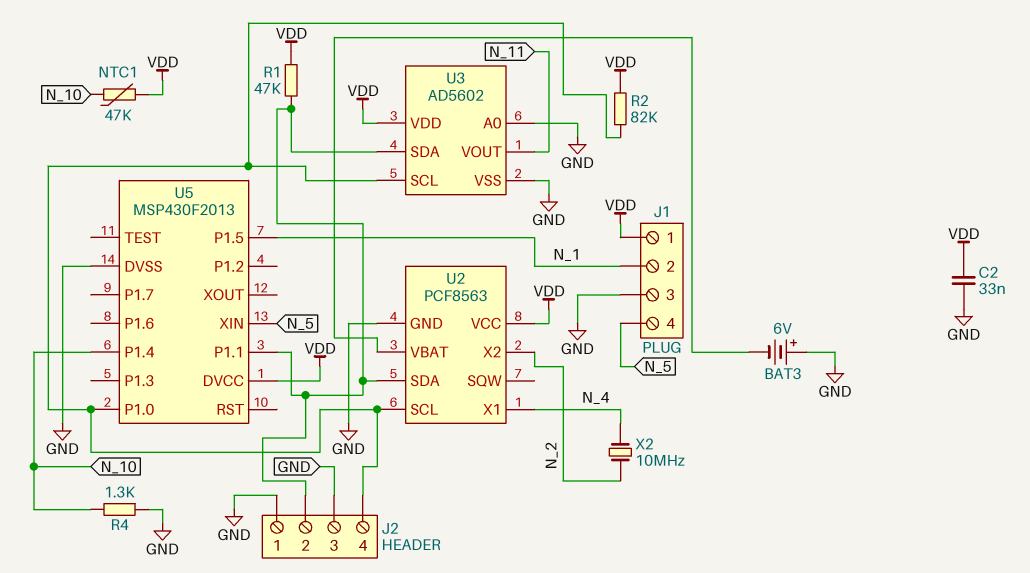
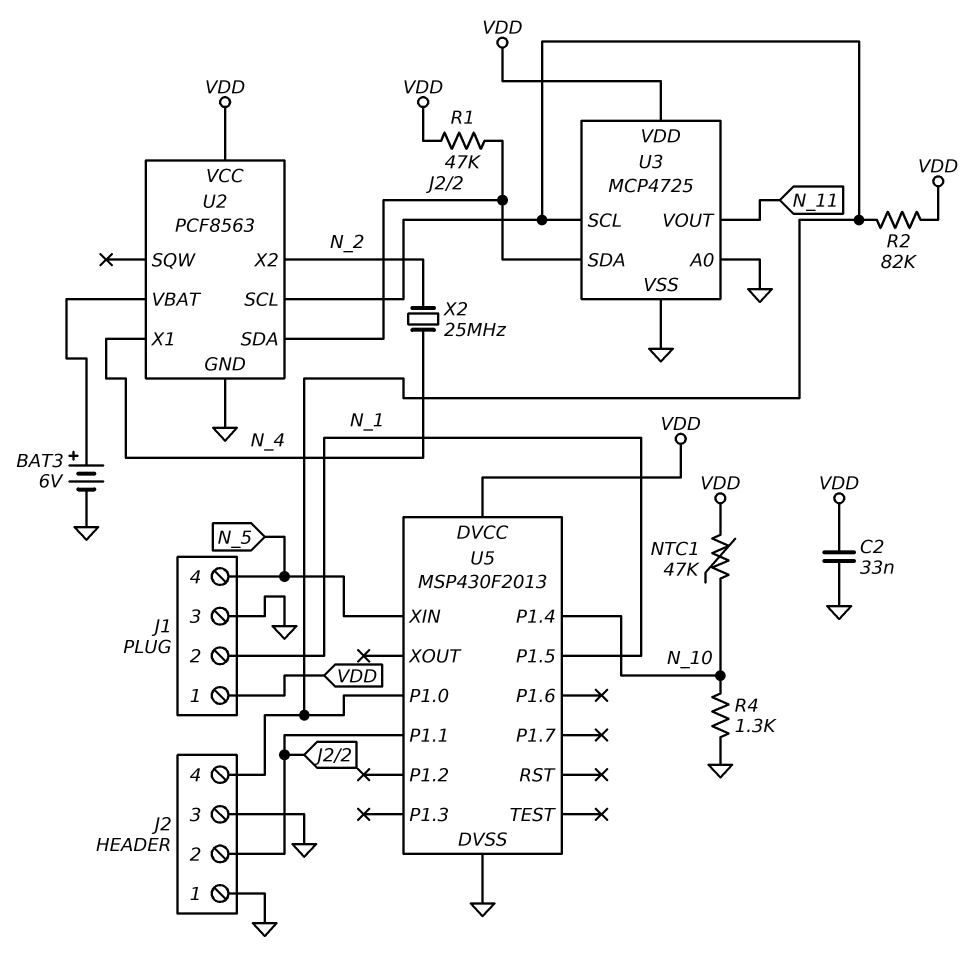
BAT3: 6V (plus GND, minus U2/VBAT) -> 6V (plus U2/VBAT, minus GND)
U3: AD5602 -> MCP4725
X2: 10MHz (N_2, N_4) -> 25MHz (N_2, N_4)

